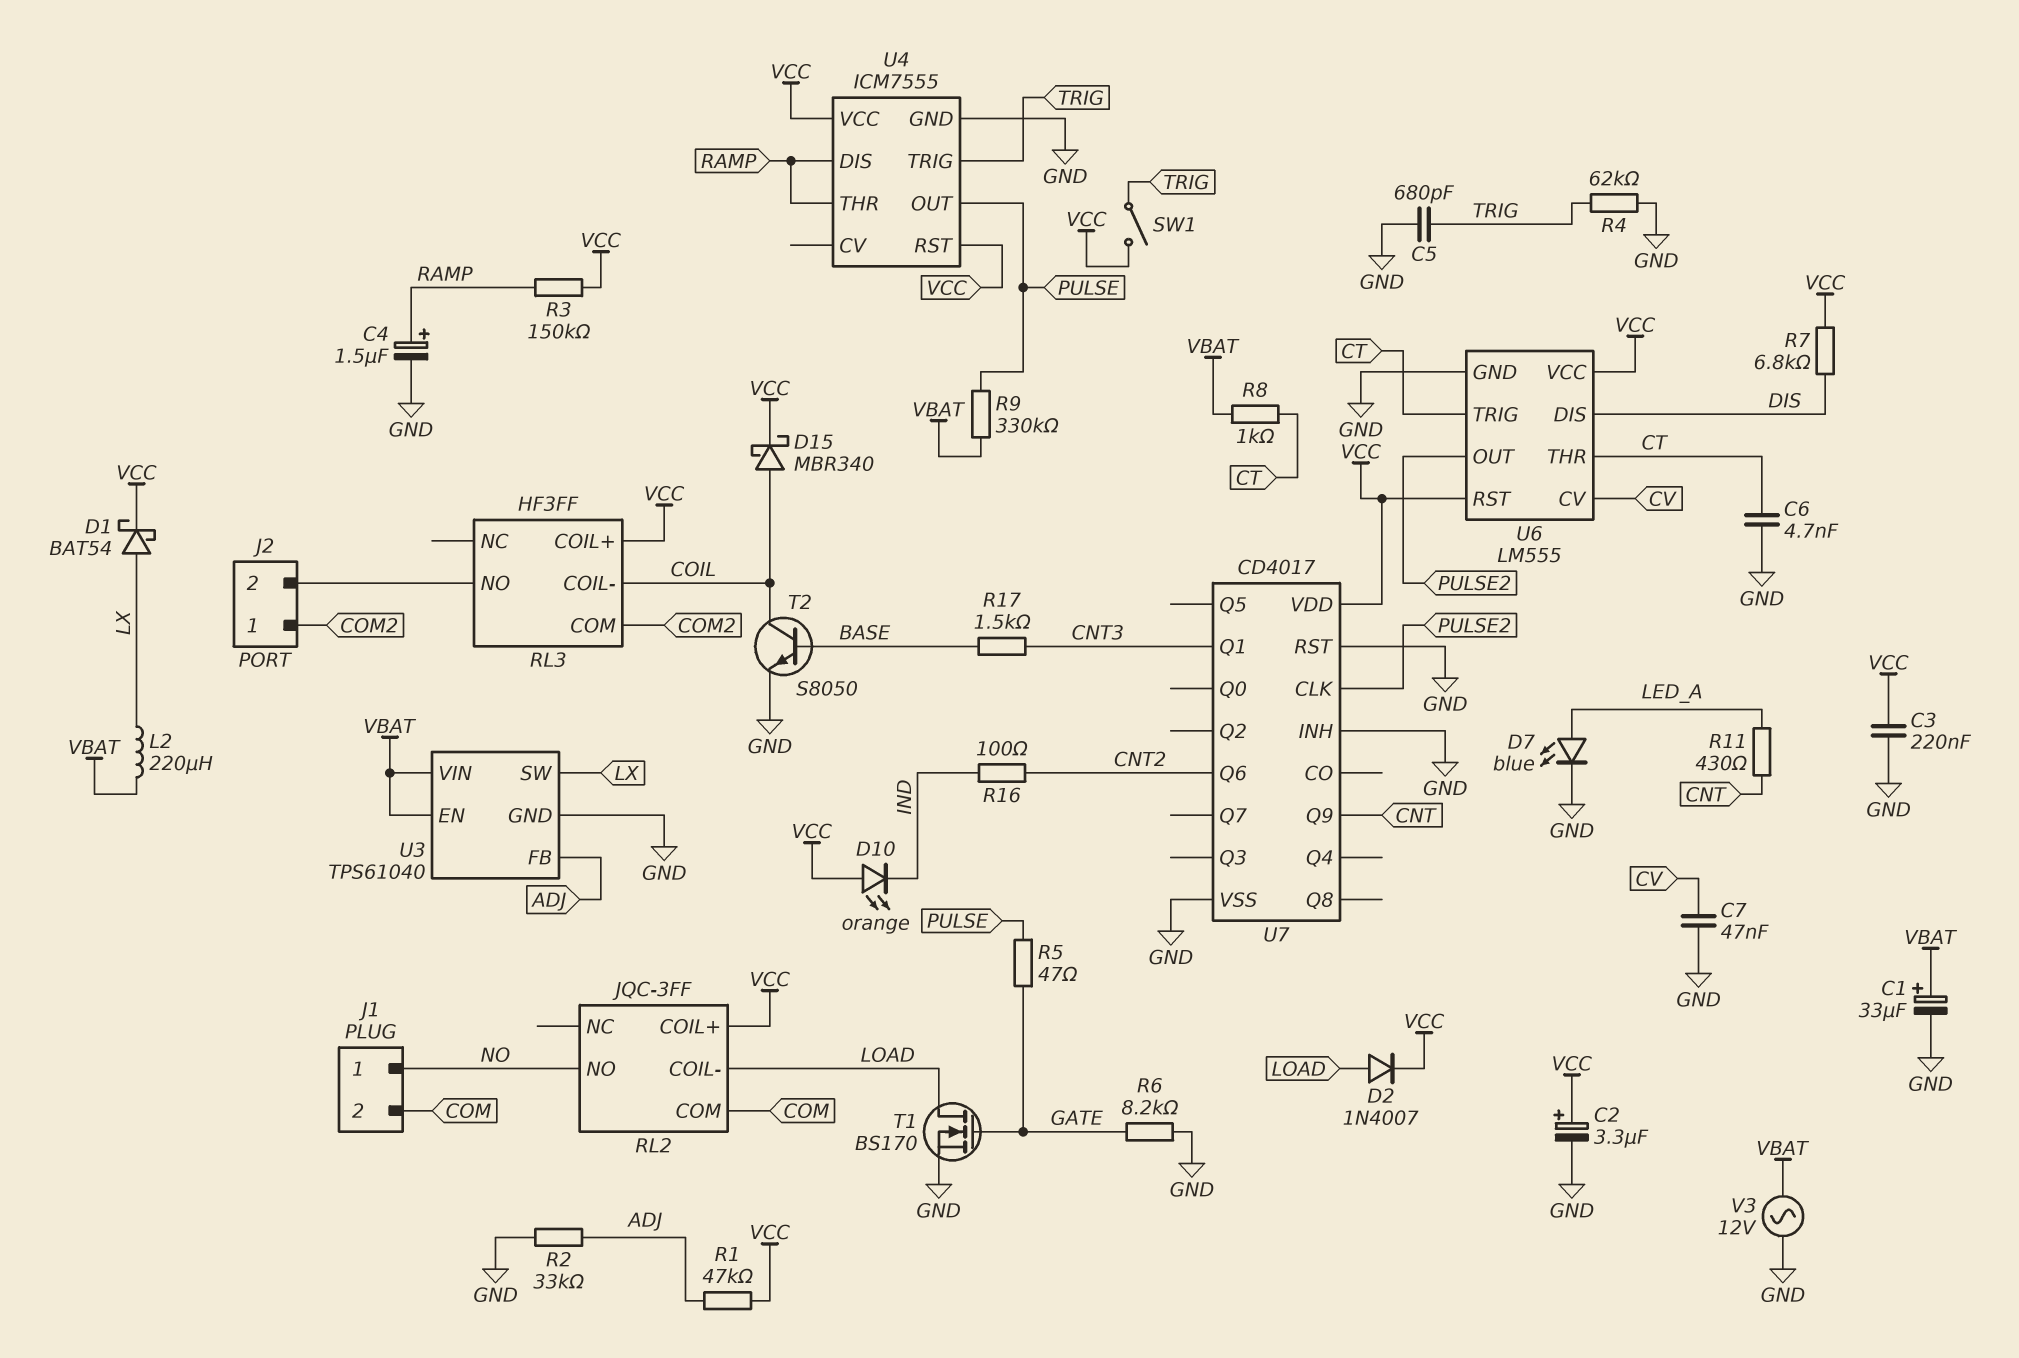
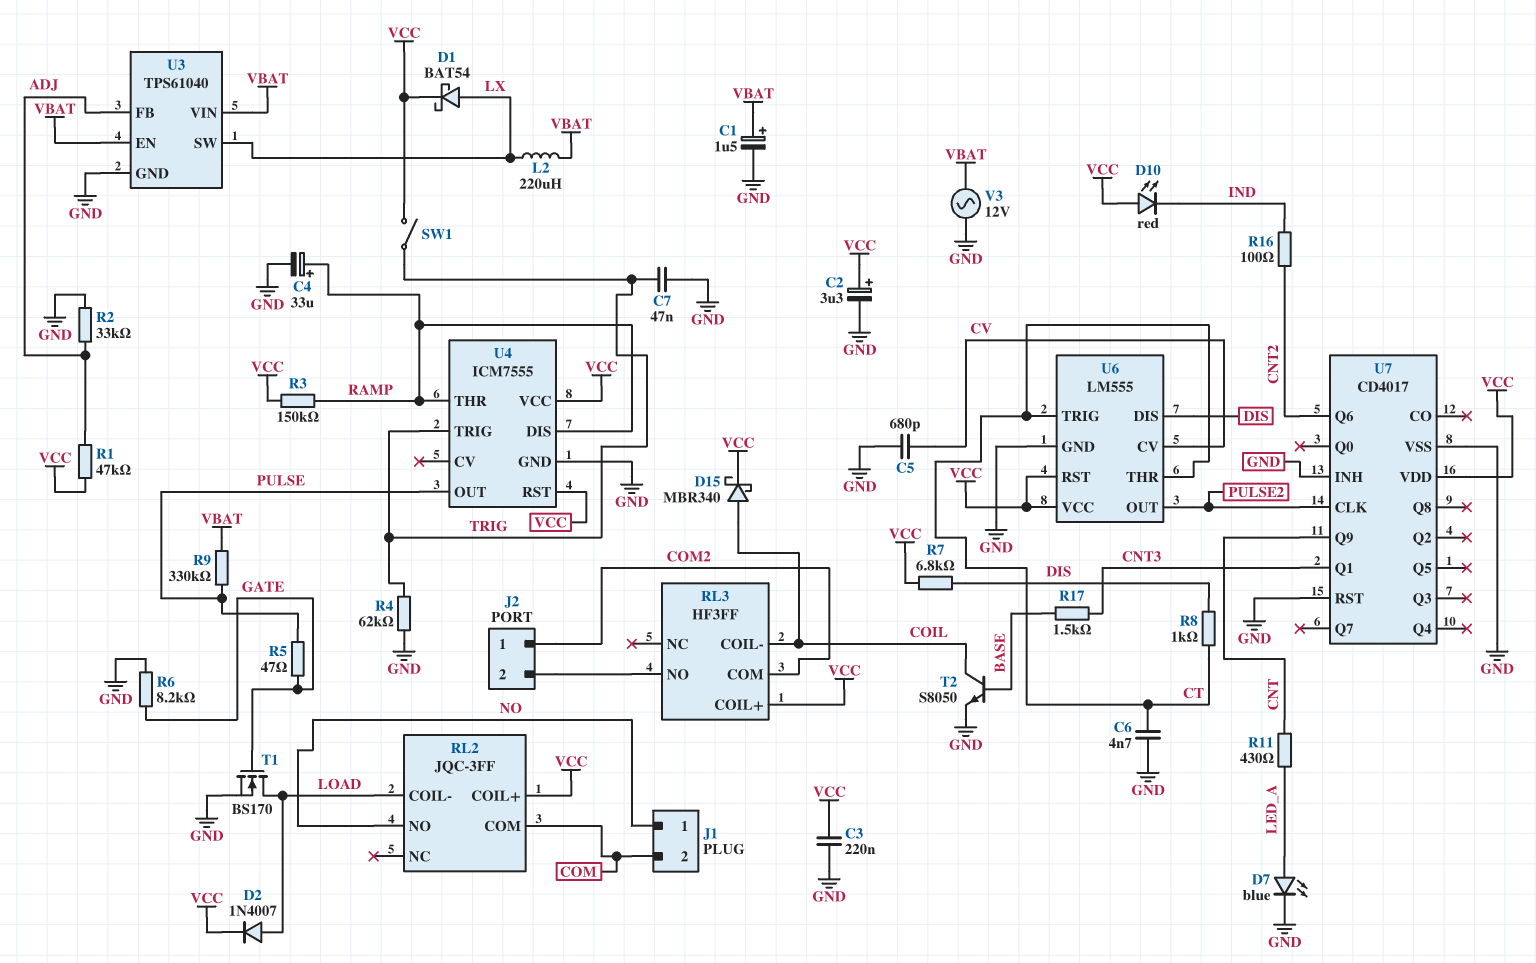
C1: 33uF (plus VBAT, minus GND) -> 1.5uF (plus VBAT, minus GND)
C4: 1.5uF (plus RAMP, minus GND) -> 33uF (plus RAMP, minus GND)
C5: 680pF (GND, TRIG) -> 680pF (CV, GND)
C7: 47nF (CV, GND) -> 47nF (GND, TRIG)
D10: LED orange (A VCC, K IND) -> LED red (A VCC, K IND)
R8: 1k (CT, VBAT) -> 1k (CT, DIS)

